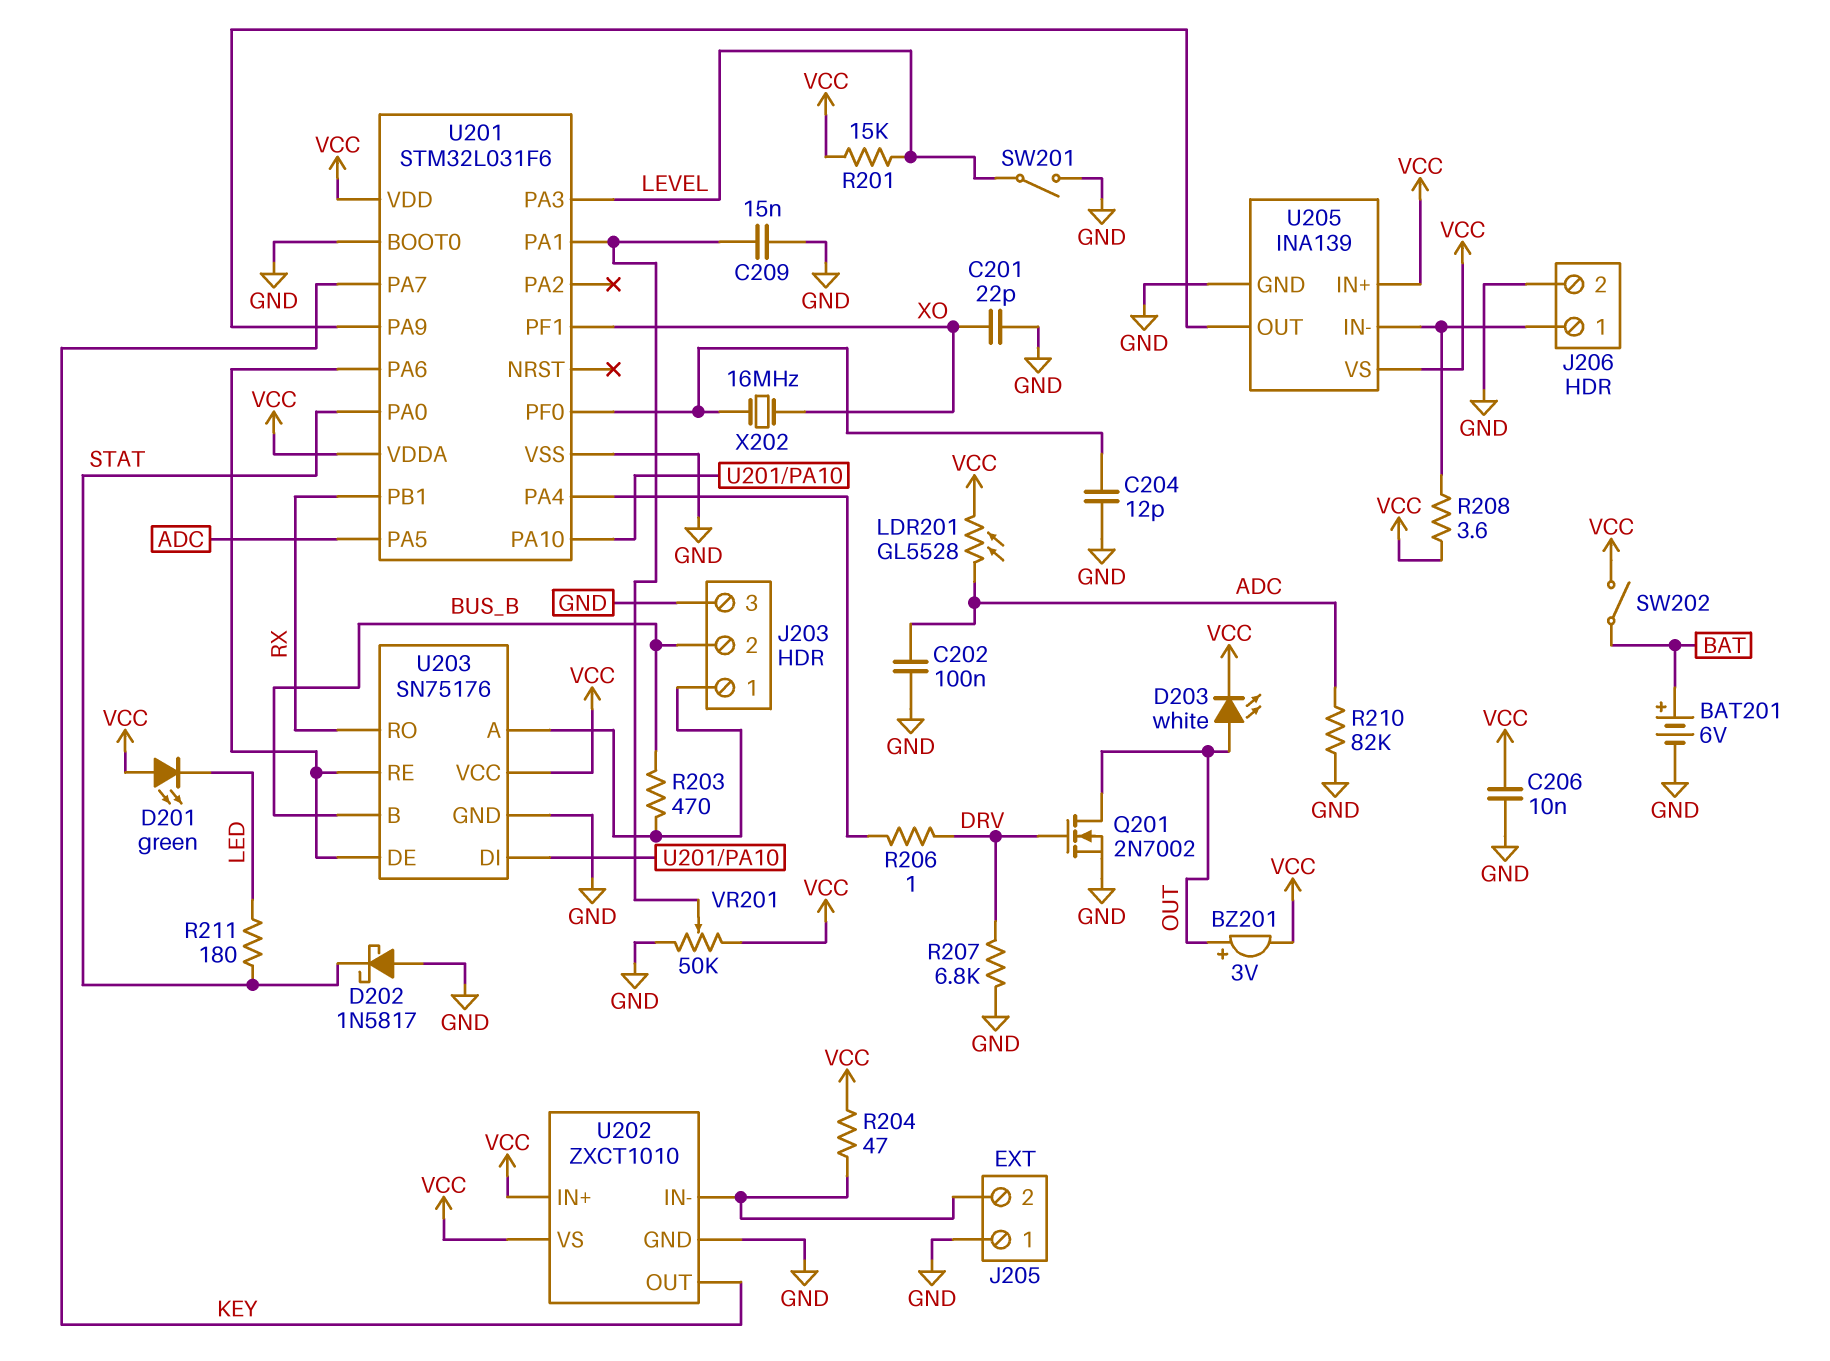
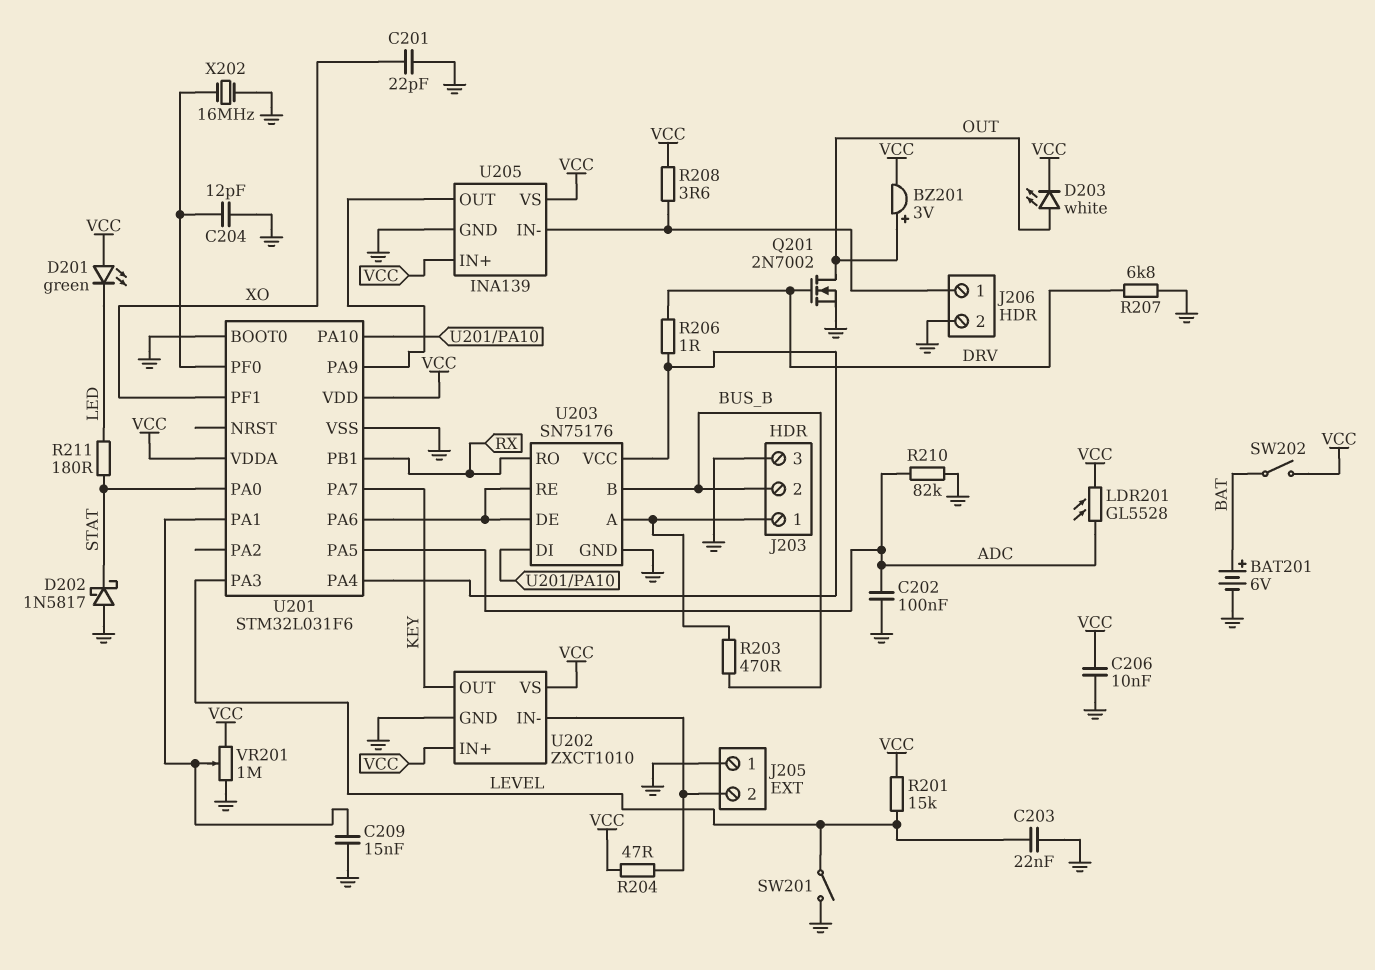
C203: none -> 22nF (GND, LEVEL)
U203 pin VCC: VCC -> U201/PA4
VR201: 50k (GND, VCC, wiper U201/PA1) -> 1M (GND, VCC, wiper U201/PA1)
X202: 16MHz (U201/PF0, XO) -> 16MHz (GND, U201/PF0)

